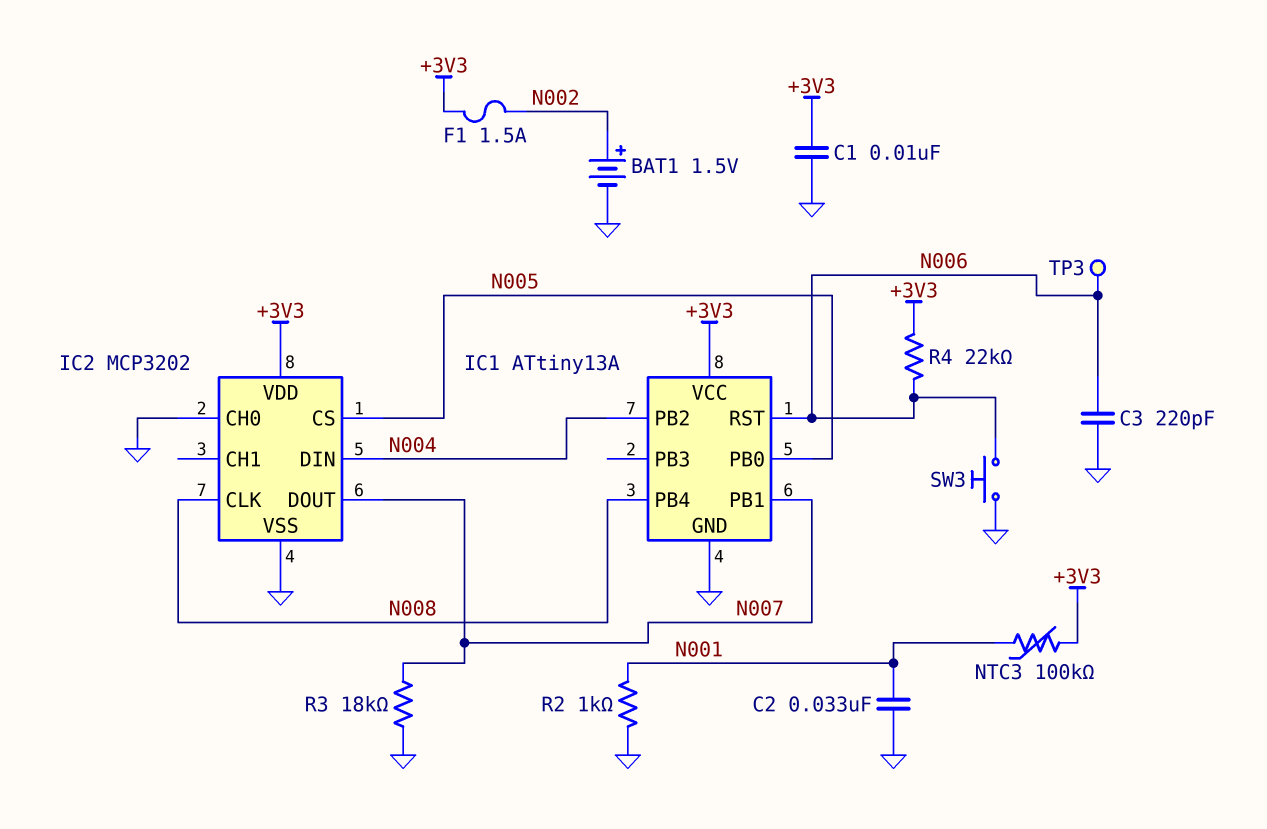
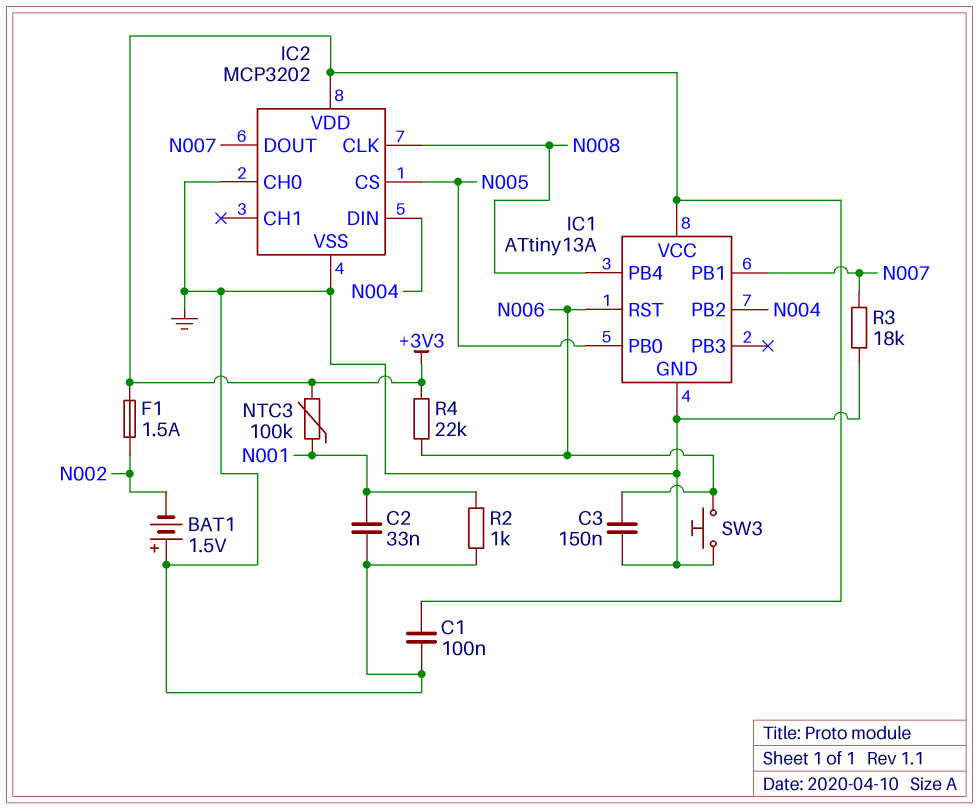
BAT1: 1.5V (plus N002, minus GND) -> 1.5V (plus GND, minus N002)
C1: 10nF (+3V3, GND) -> 100nF (+3V3, GND)
C3: 220pF (GND, N006) -> 150nF (GND, N006)
TP3: test point (N006) -> none

